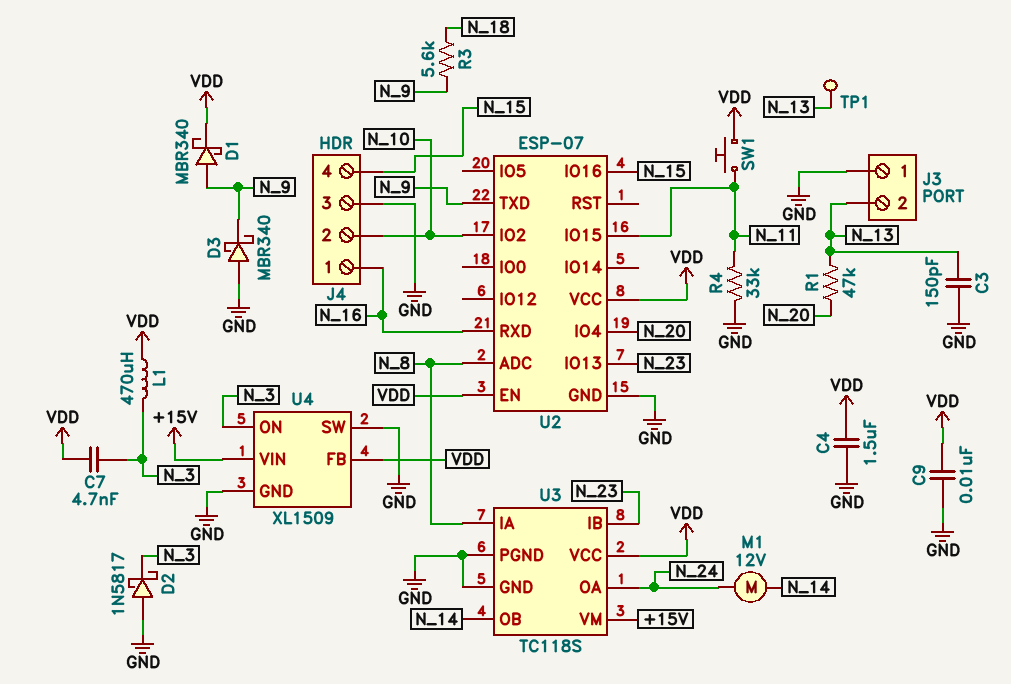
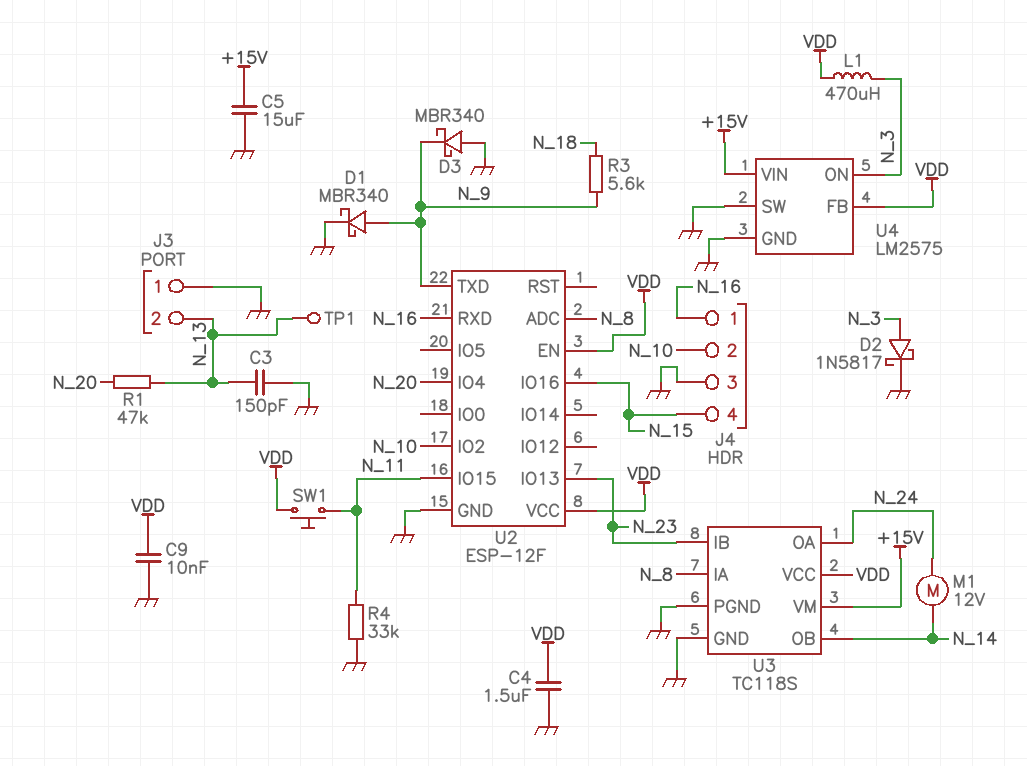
C5: none -> 15uF (+15V, GND)
C7: 4.7nF (N_3, VDD) -> none
D1: schottky MBR340 (A N_9, K VDD) -> schottky MBR340 (A N_9, K GND)
D2: schottky 1N5817 (A GND, K N_3) -> schottky 1N5817 (A N_3, K GND)
U2: ESP-07 -> ESP-12F
U4: XL1509 -> LM2575

